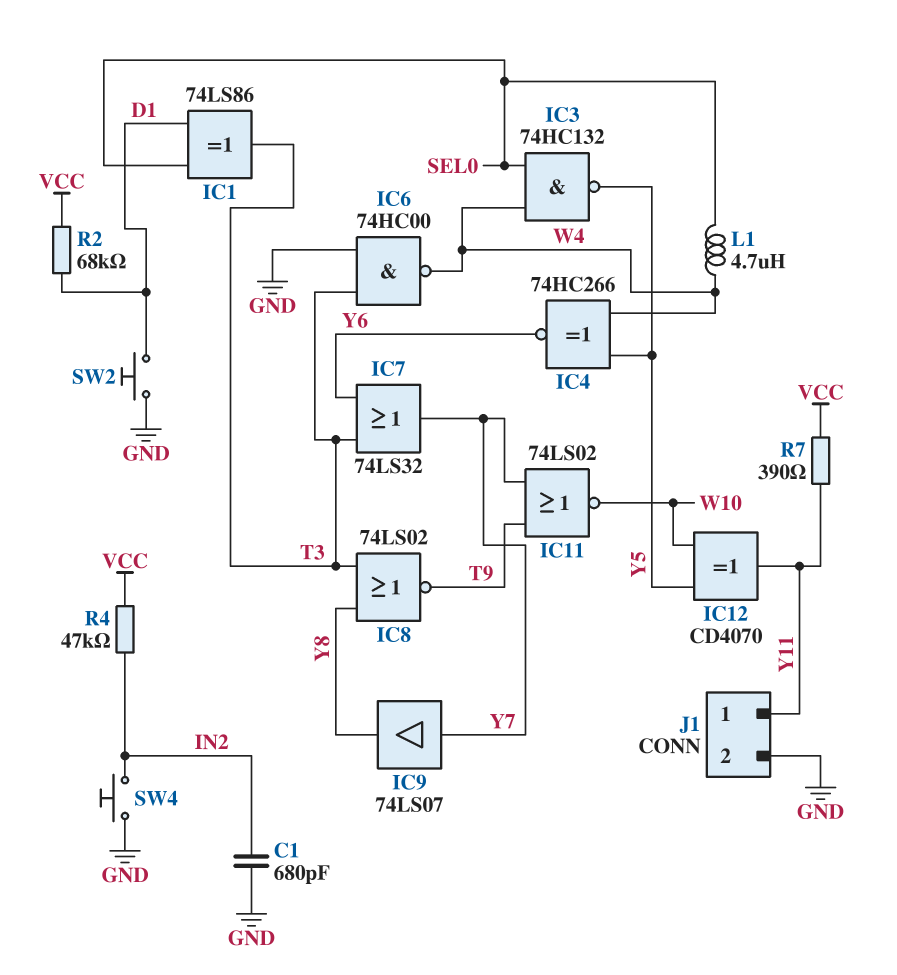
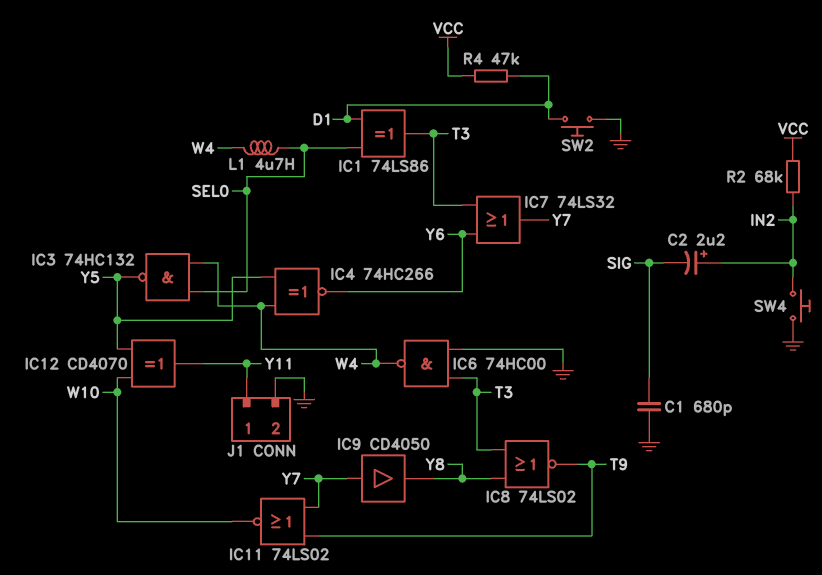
C1: 680pF (GND, IN2) -> 680pF (GND, SIG)
C2: none -> 2.2uF (plus IN2, minus SIG)
IC9: buffer 74LS07 (in Y7, out Y8) -> buffer CD4050 (in Y7, out Y8)
R2: 68k (D1, VCC) -> 68k (IN2, VCC)
R4: 47k (IN2, VCC) -> 47k (D1, VCC)
R7: 390 (VCC, Y11) -> none

